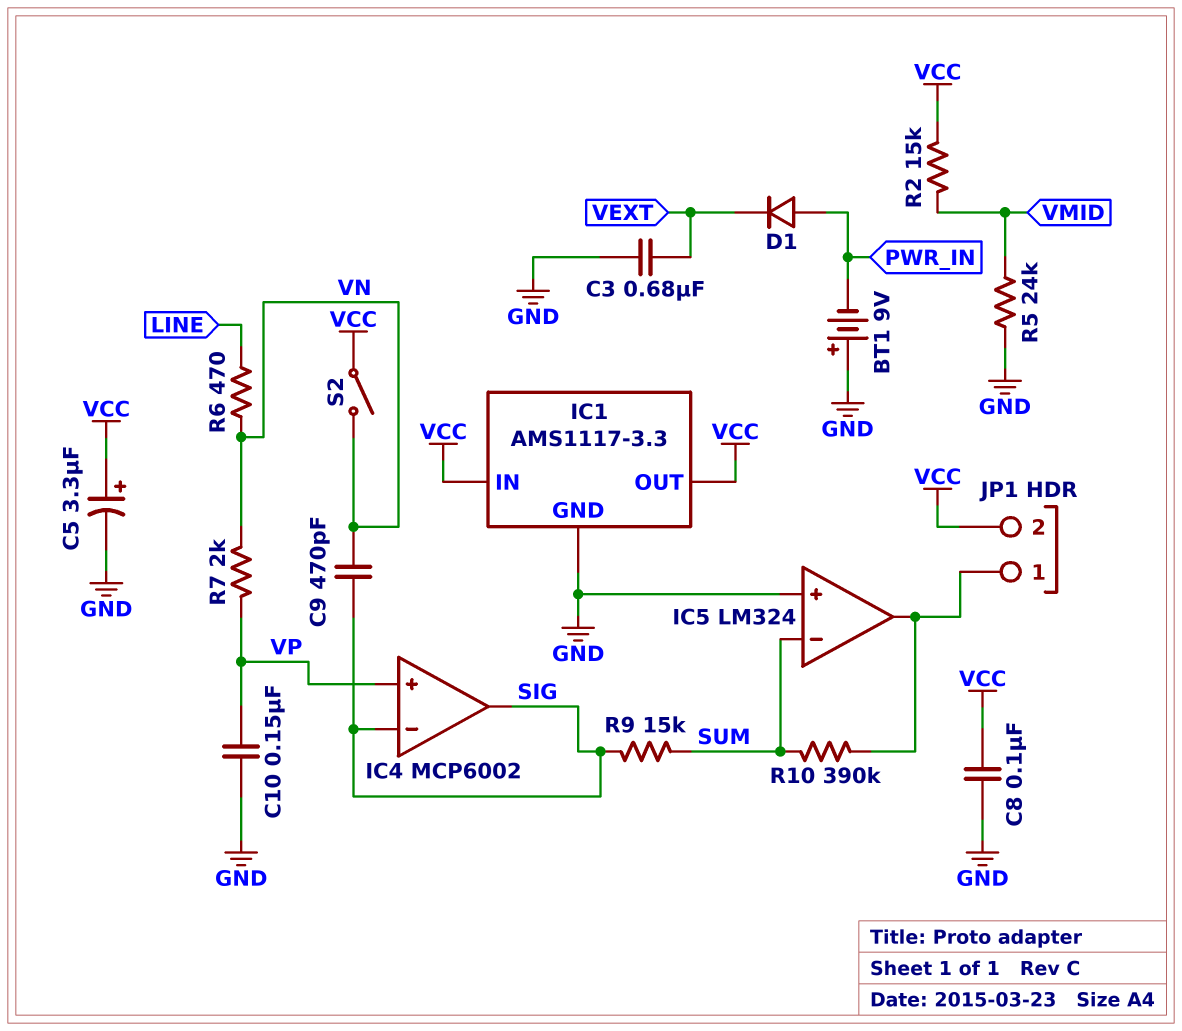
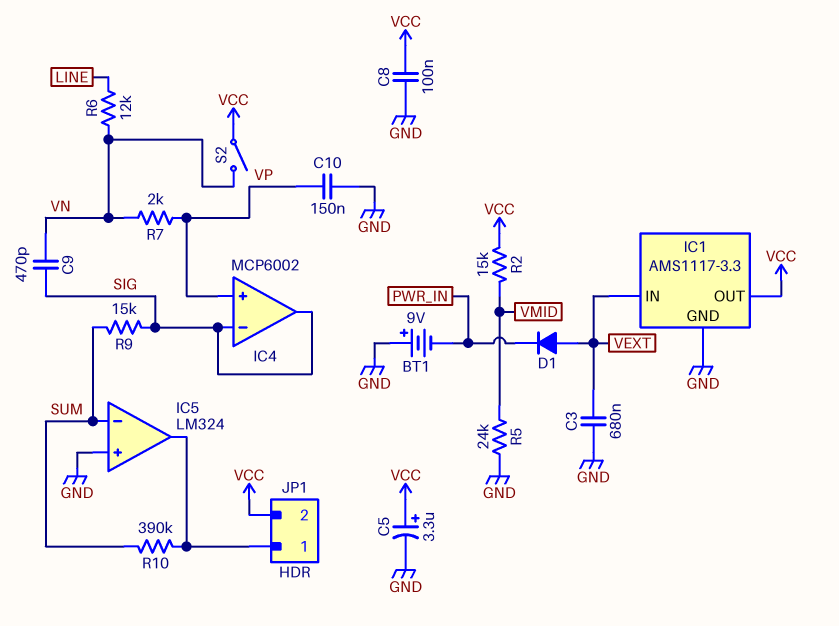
D1: diode (A PWR_IN, K VEXT) -> diode (A VEXT, K PWR_IN)
IC1 pin IN: VCC -> VEXT
R6: 470 (LINE, VN) -> 12k (LINE, VN)

